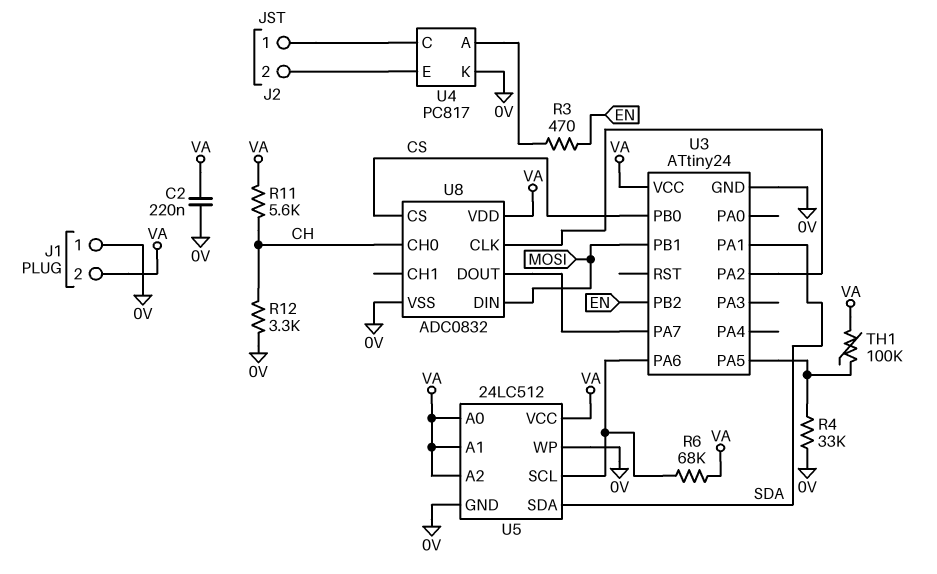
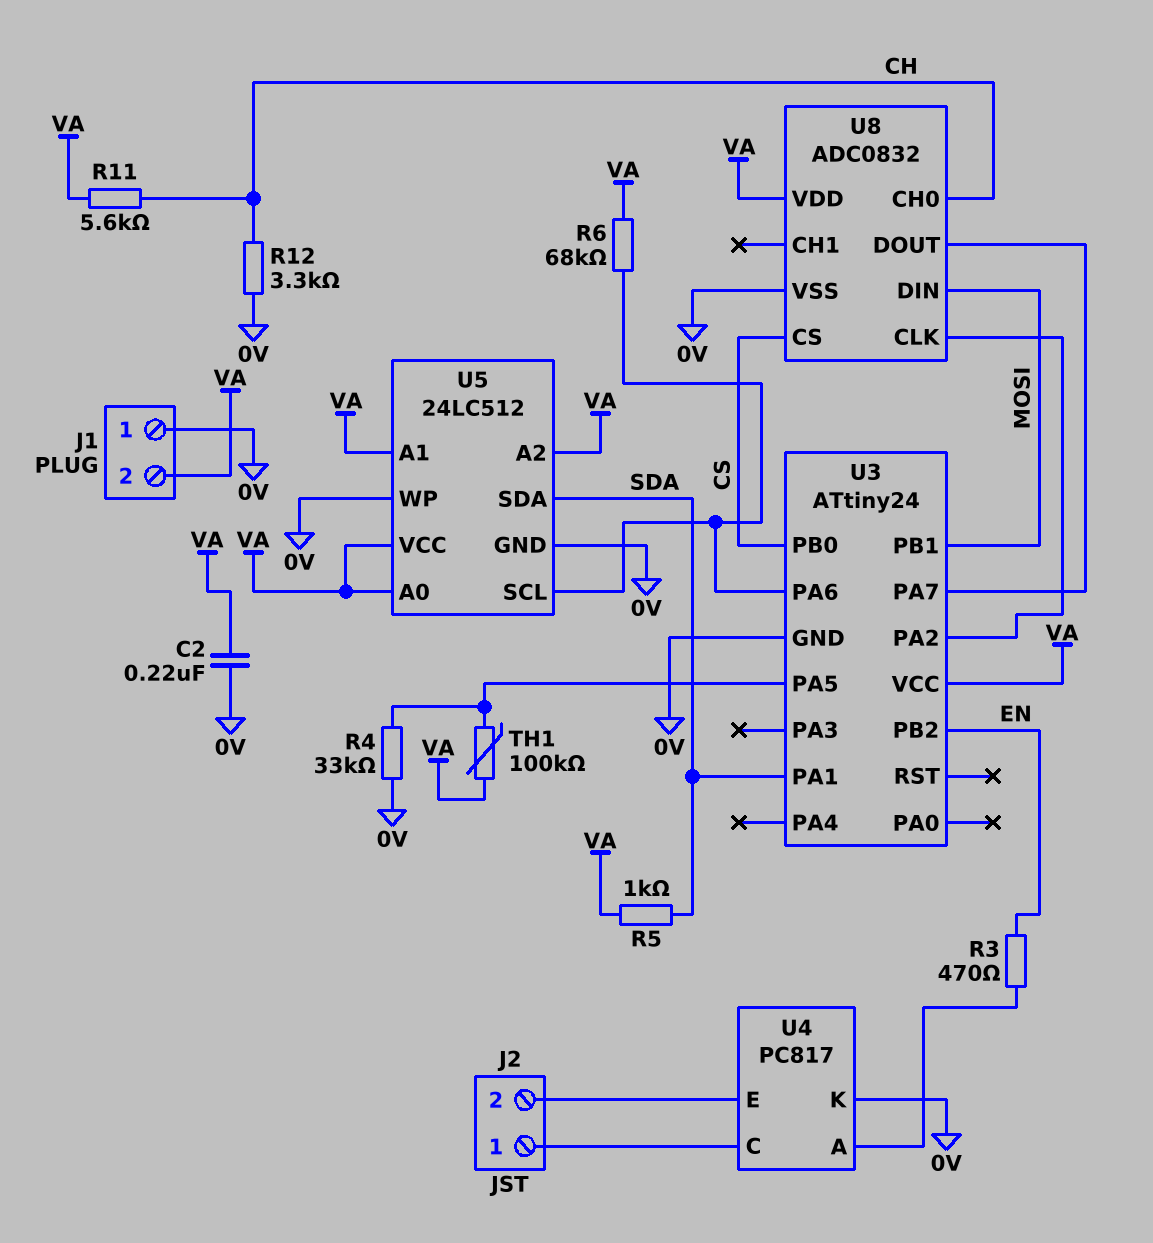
R5: none -> 1k (SDA, VA)

